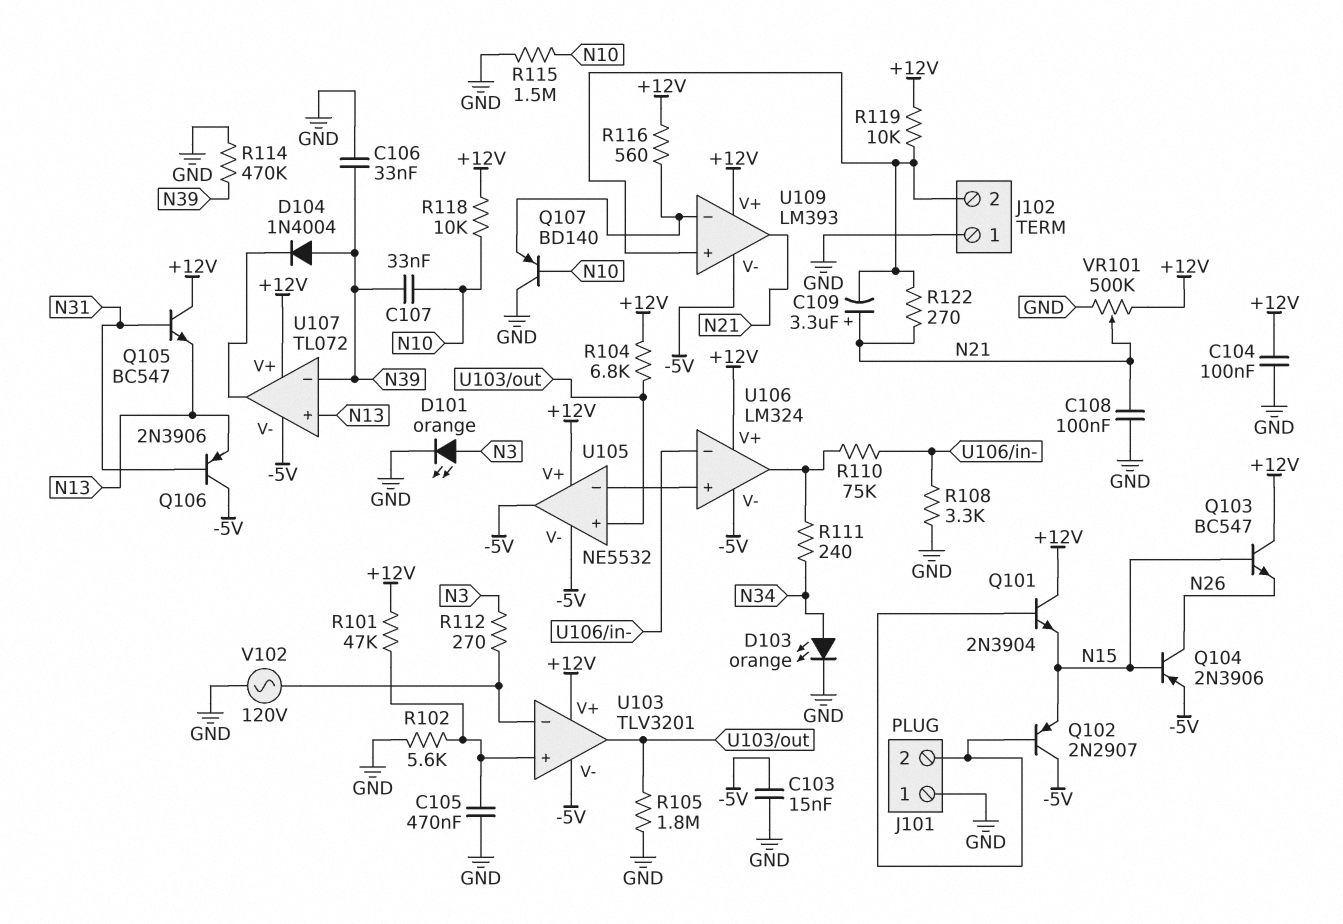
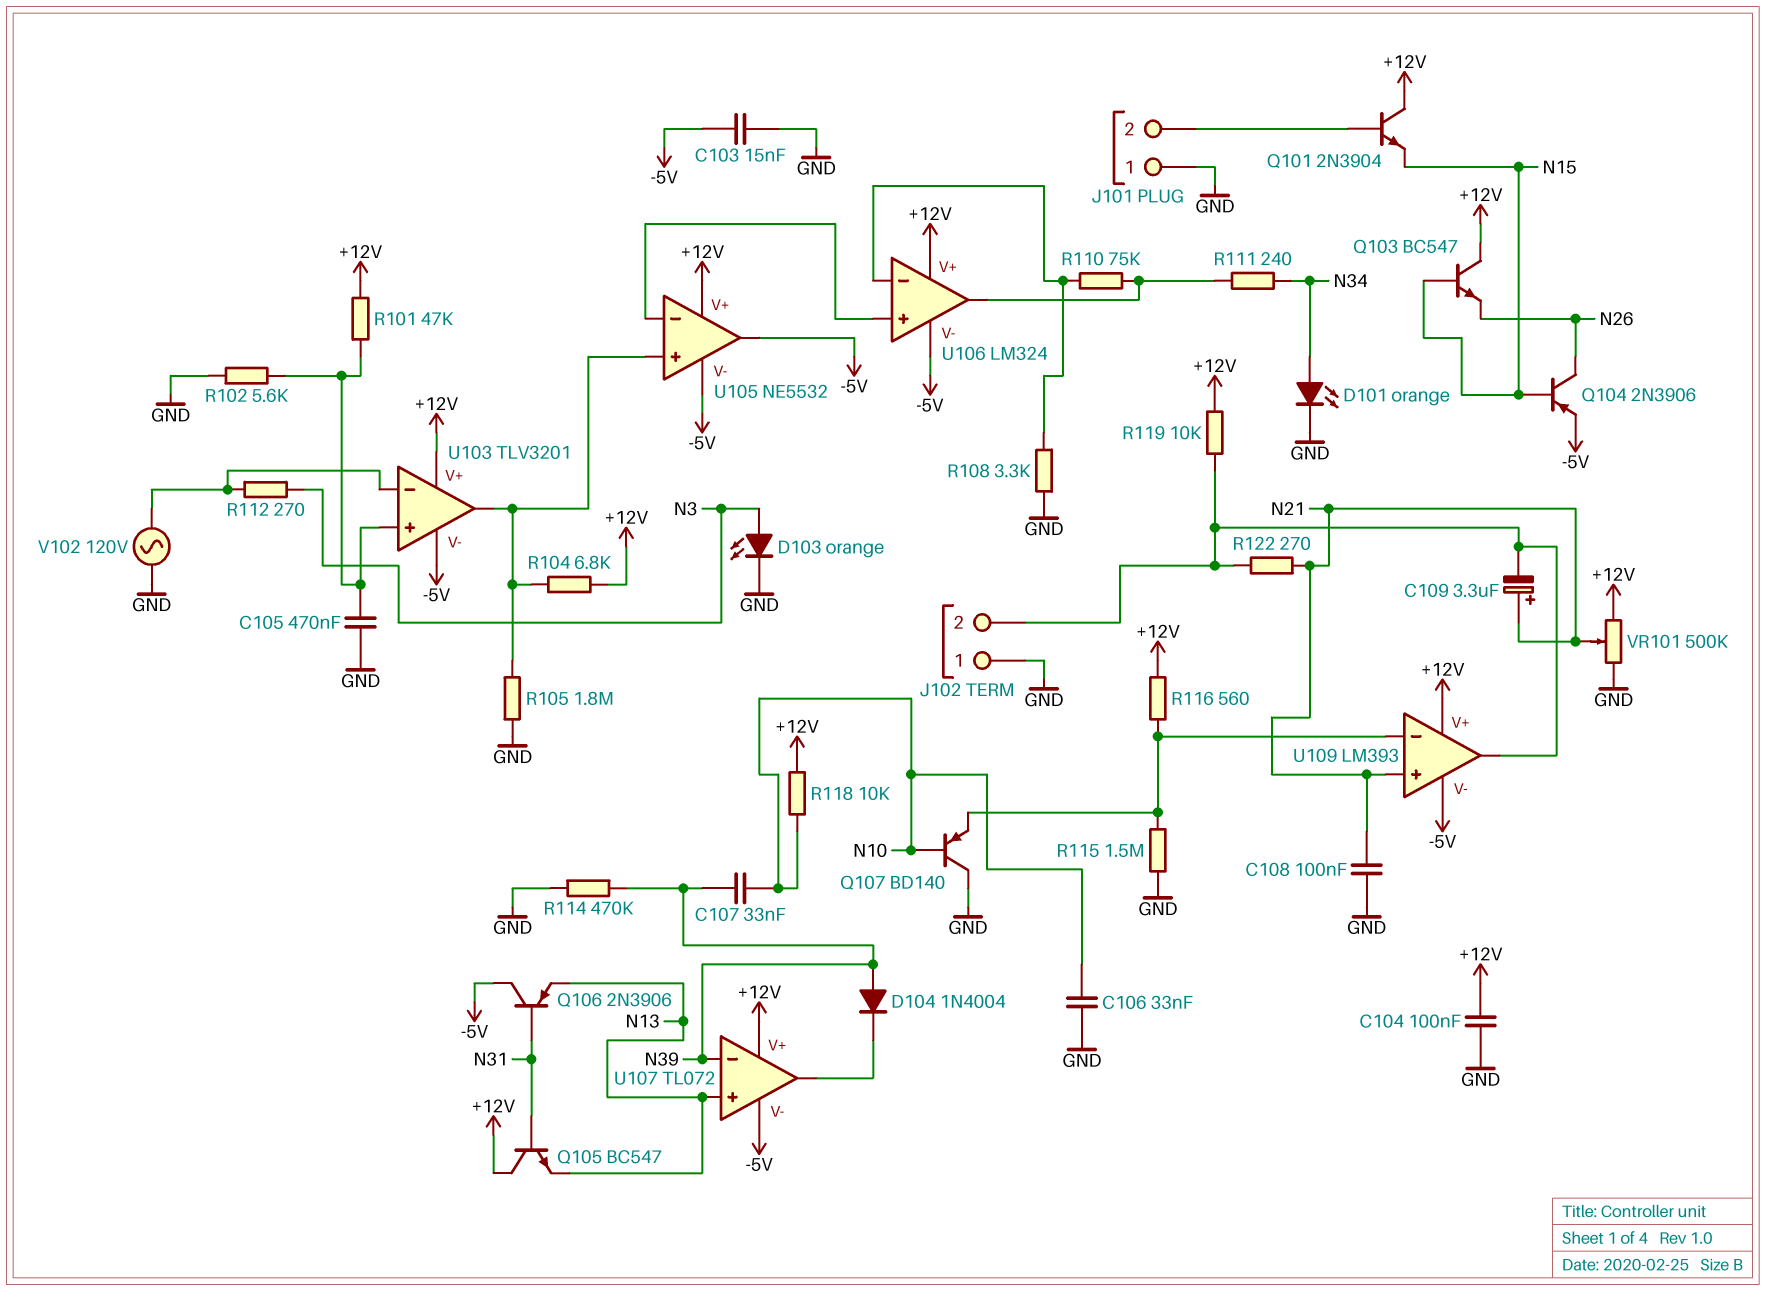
C106: 33nF (GND, N39) -> 33nF (GND, N10)
D101: LED orange (A N3, K GND) -> LED orange (A N34, K GND)
D103: LED orange (A N34, K GND) -> LED orange (A N3, K GND)
Q102: PNP 2N2907 (B J101/2, C -5V, E N15) -> none
R115: 1.5M (GND, N10) -> 1.5M (GND, U109/in-)
U109 pin in+: J102/2 -> N21
U109 pin out: N21 -> J102/2

